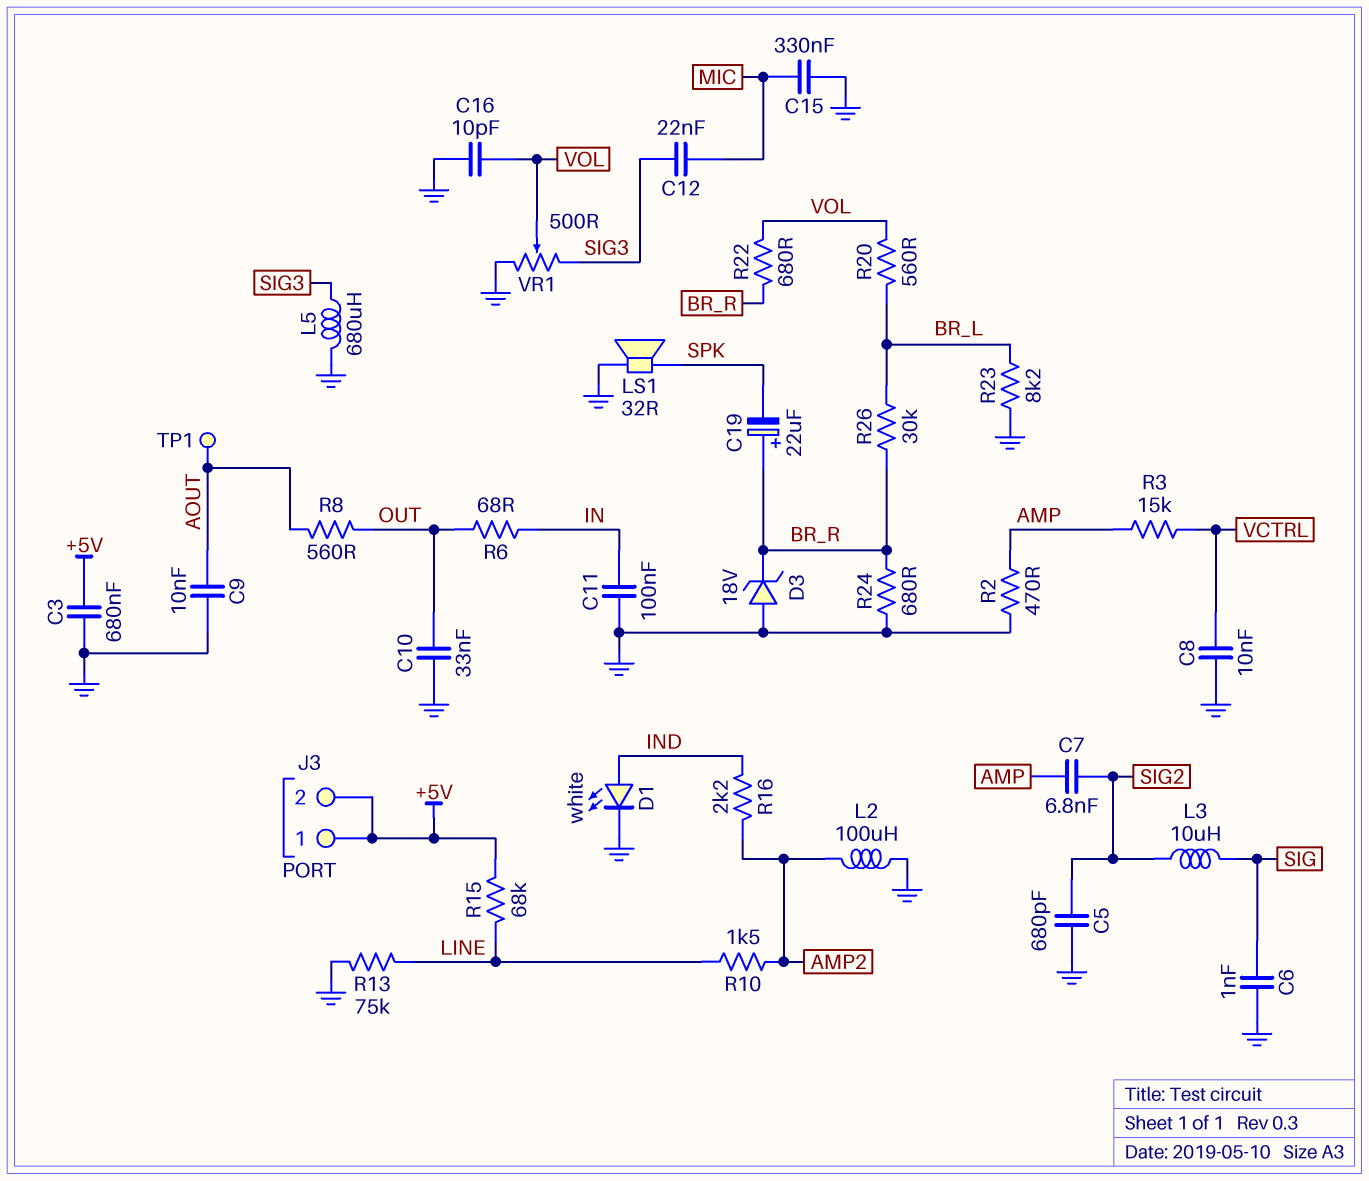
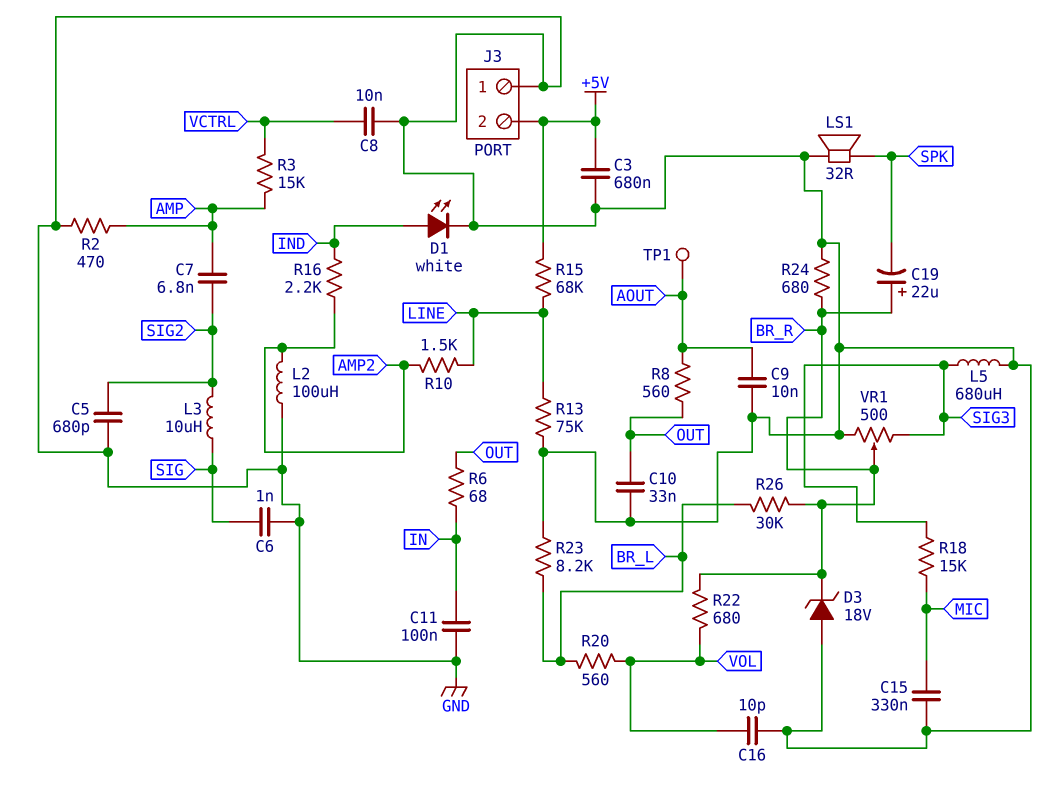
C12: 22nF (MIC, SIG3) -> none
J3 pin 1: +5V -> GND
R18: none -> 15k (MIC, SIG3)
VR1: 500 (GND, SIG3, wiper VOL) -> 500 (GND, SIG3, wiper BR_R)

